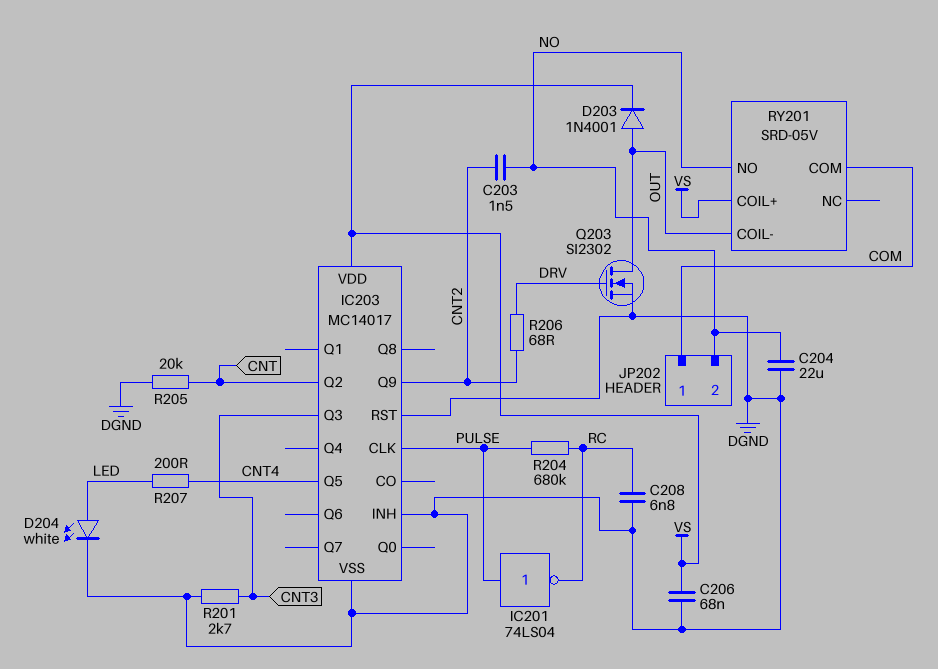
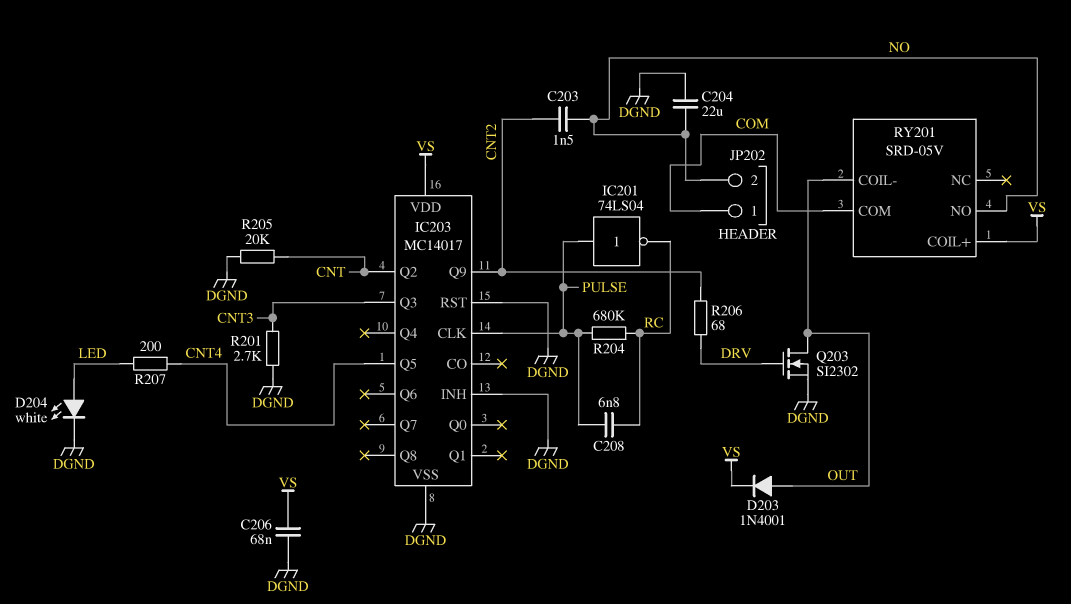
C208: 6.8nF (DGND, RC) -> 6.8nF (PULSE, RC)

